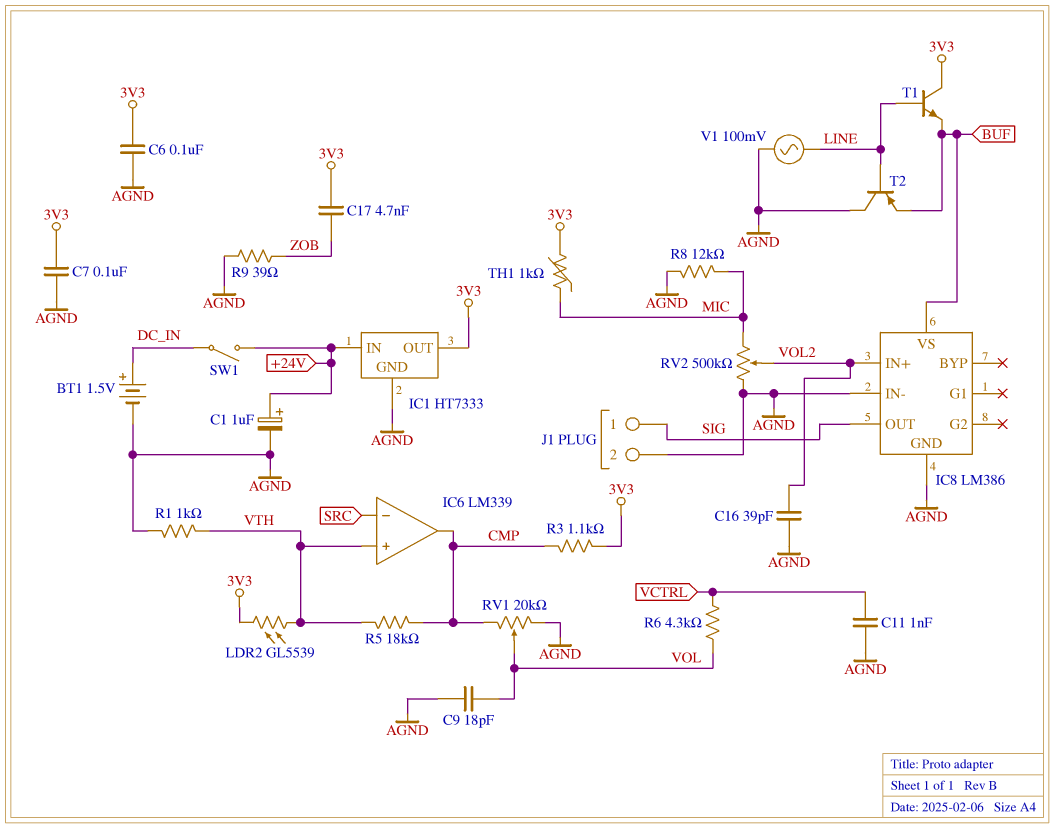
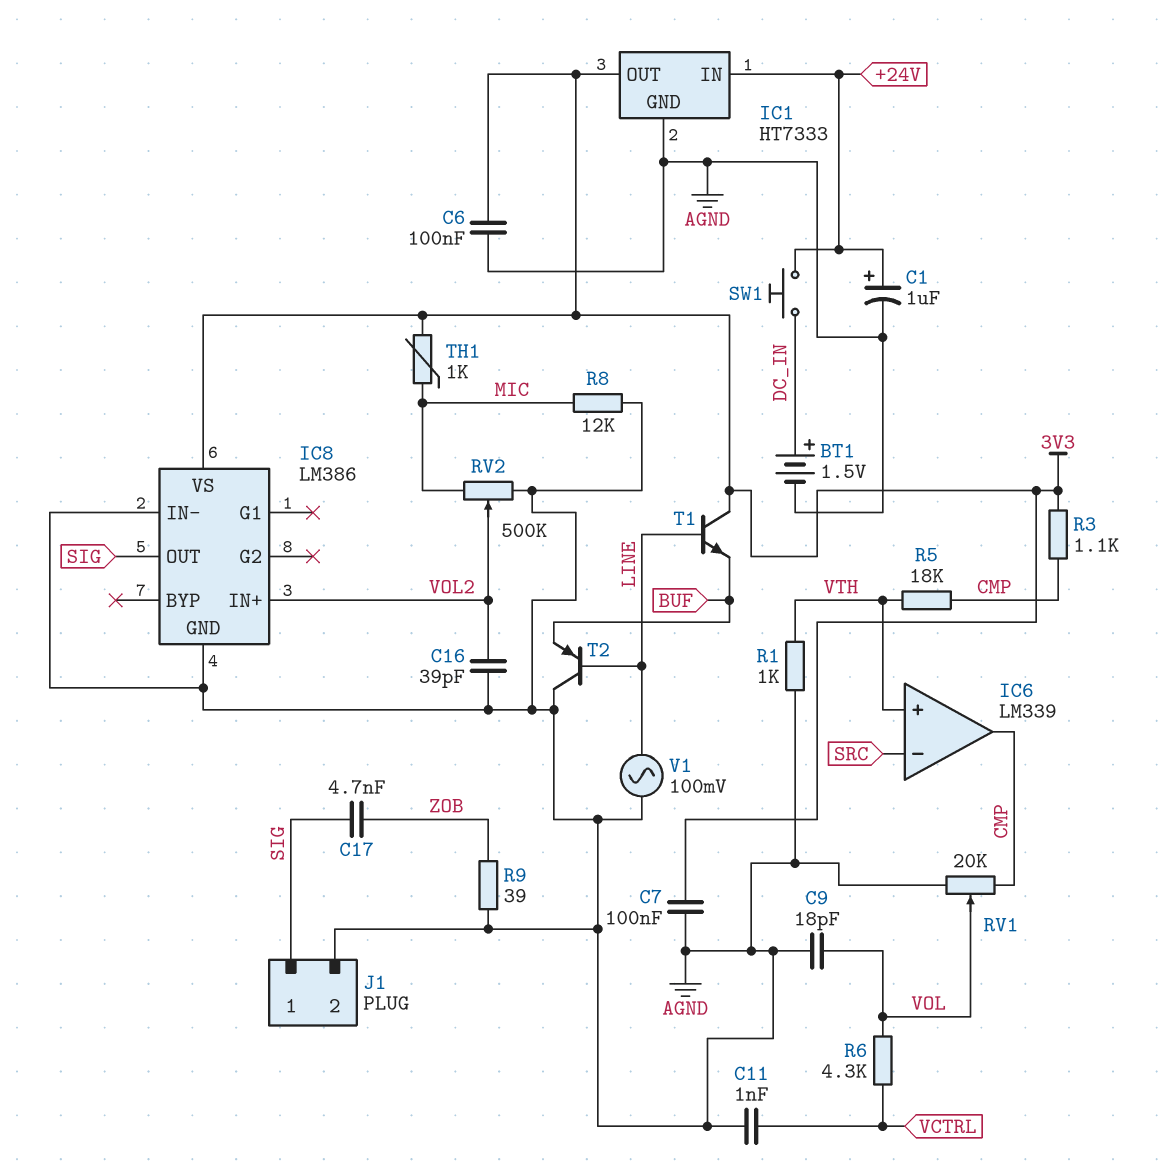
C17: 4.7nF (3V3, ZOB) -> 4.7nF (SIG, ZOB)
IC8 pin VS: BUF -> 3V3
LDR2: GL5539 (3V3, VTH) -> none
SW1: switch (+24V, DC_IN) -> button (+24V, DC_IN)

